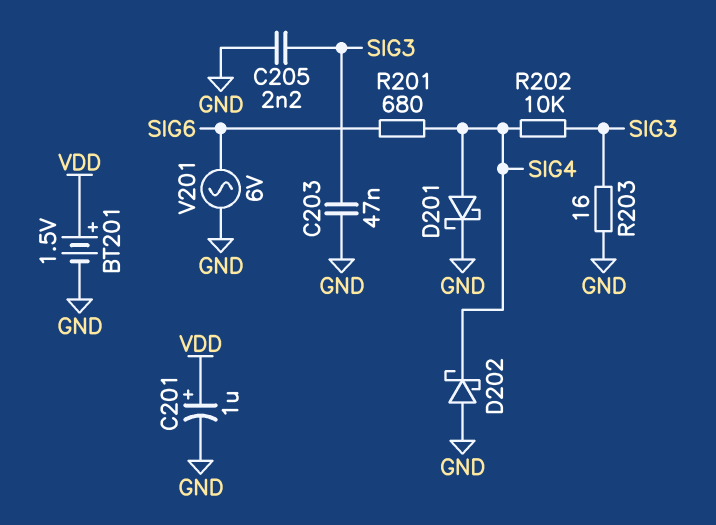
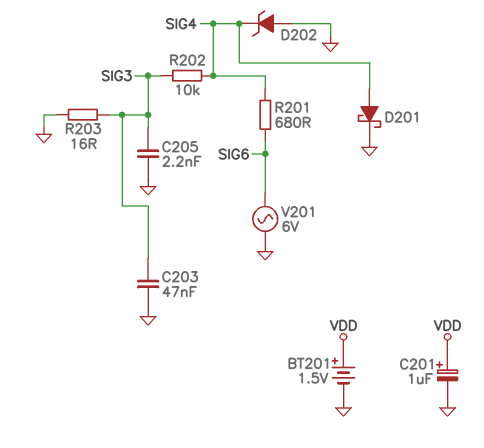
D202: schottky (A GND, K SIG4) -> zener (A GND, K SIG4)

